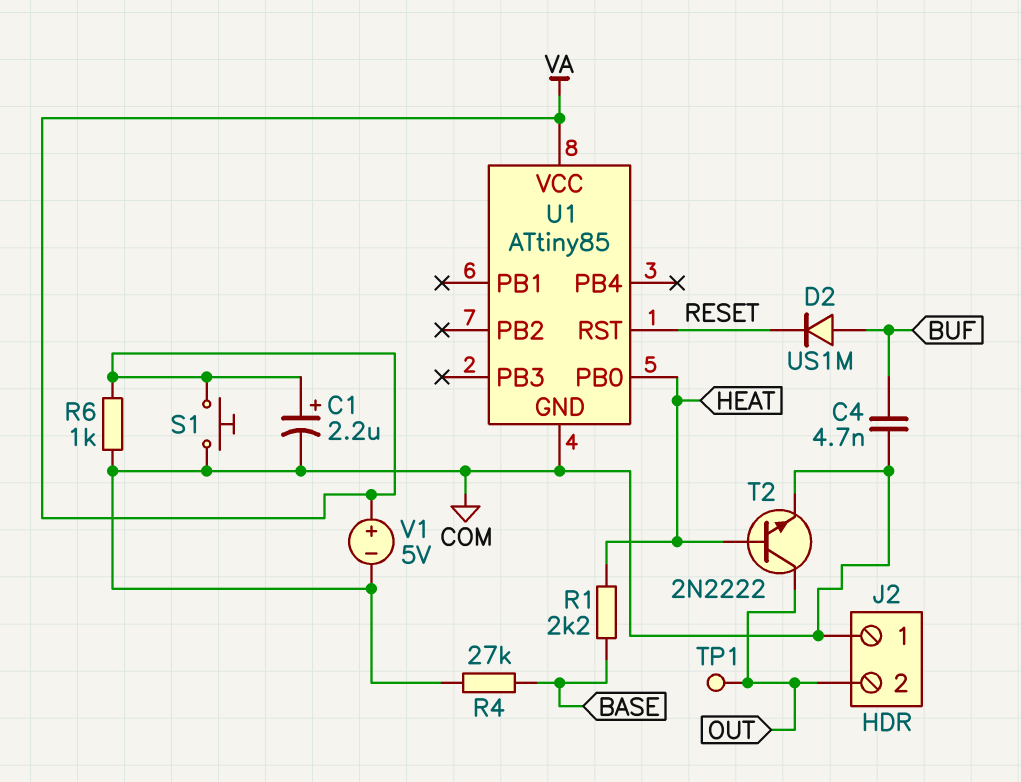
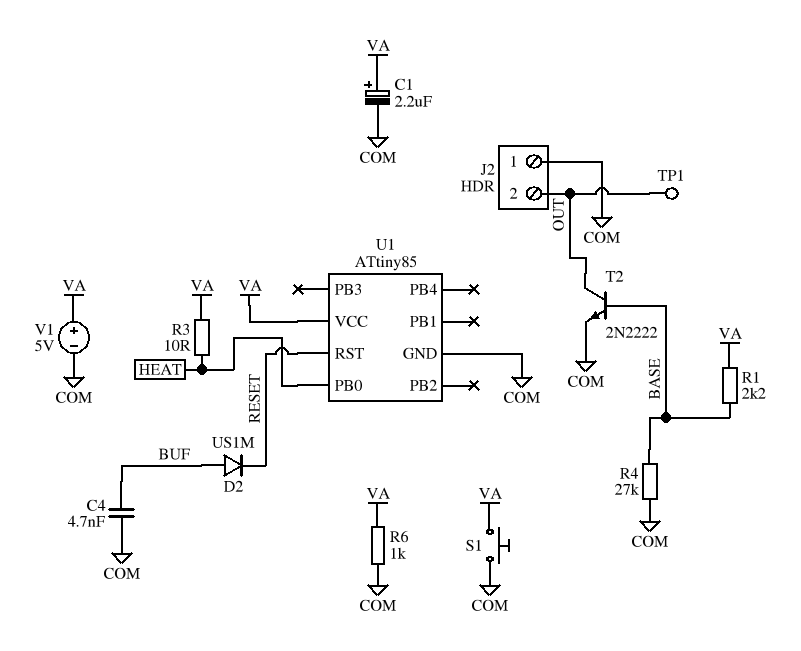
R1: 2.2k (BASE, HEAT) -> 2.2k (BASE, VA)
R3: none -> 10 (HEAT, VA)
T2: NPN 2N2222 (B HEAT, C OUT, E COM) -> NPN 2N2222 (B BASE, C OUT, E COM)

